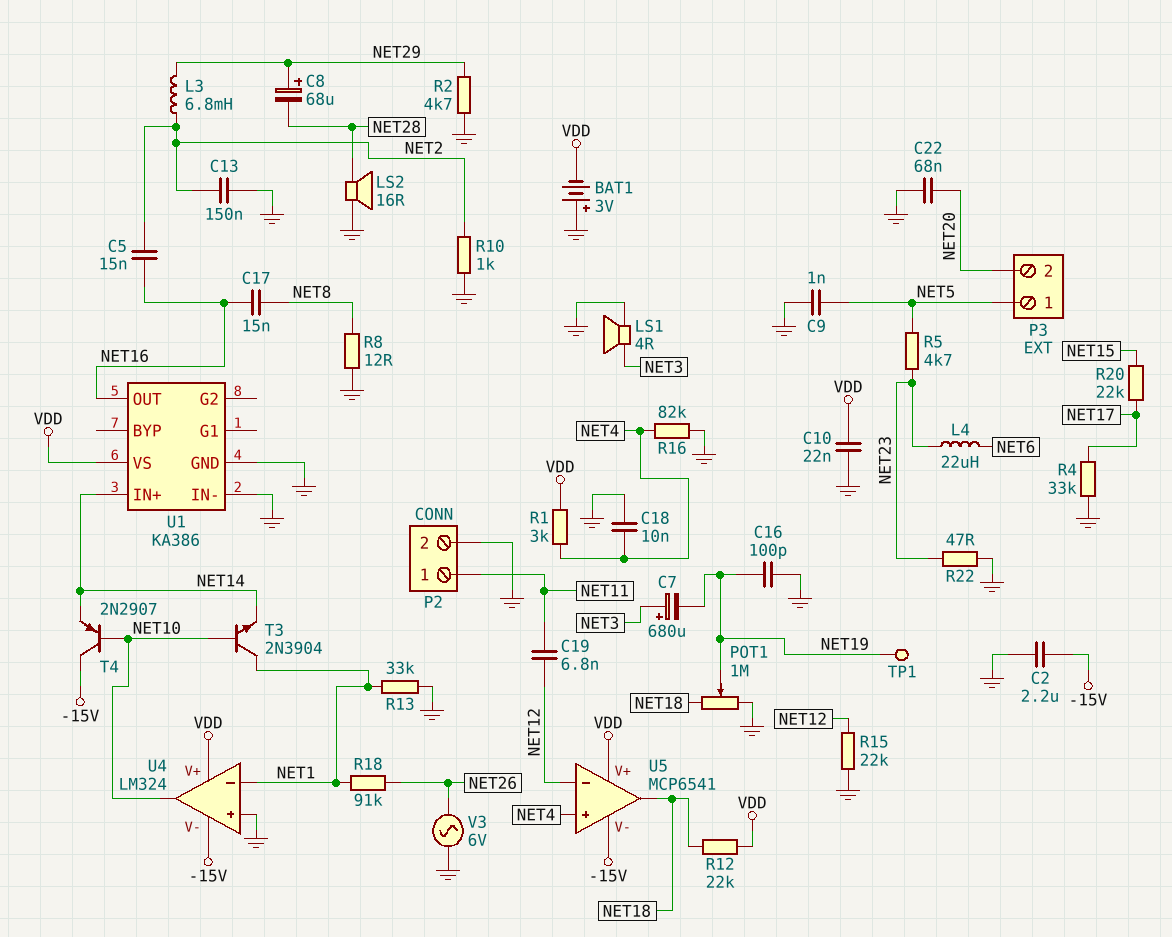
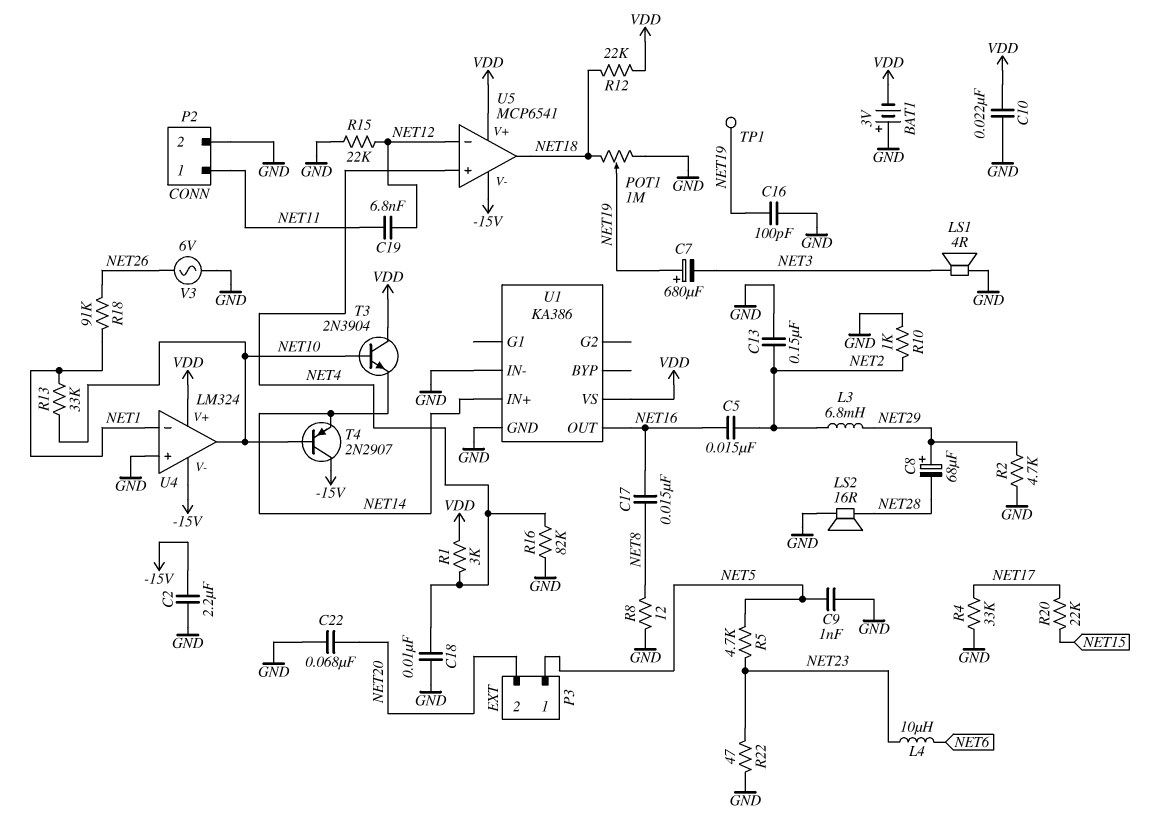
C7: 680uF (plus NET3, minus NET19) -> 680uF (plus NET19, minus NET3)
L4: 22uH (NET6, NET23) -> 10uH (NET6, NET23)
R13: 33k (GND, NET1) -> 33k (NET1, NET10)
T3: NPN 2N3904 (B NET10, C NET1, E NET14) -> NPN 2N3904 (B NET10, C VDD, E NET14)

